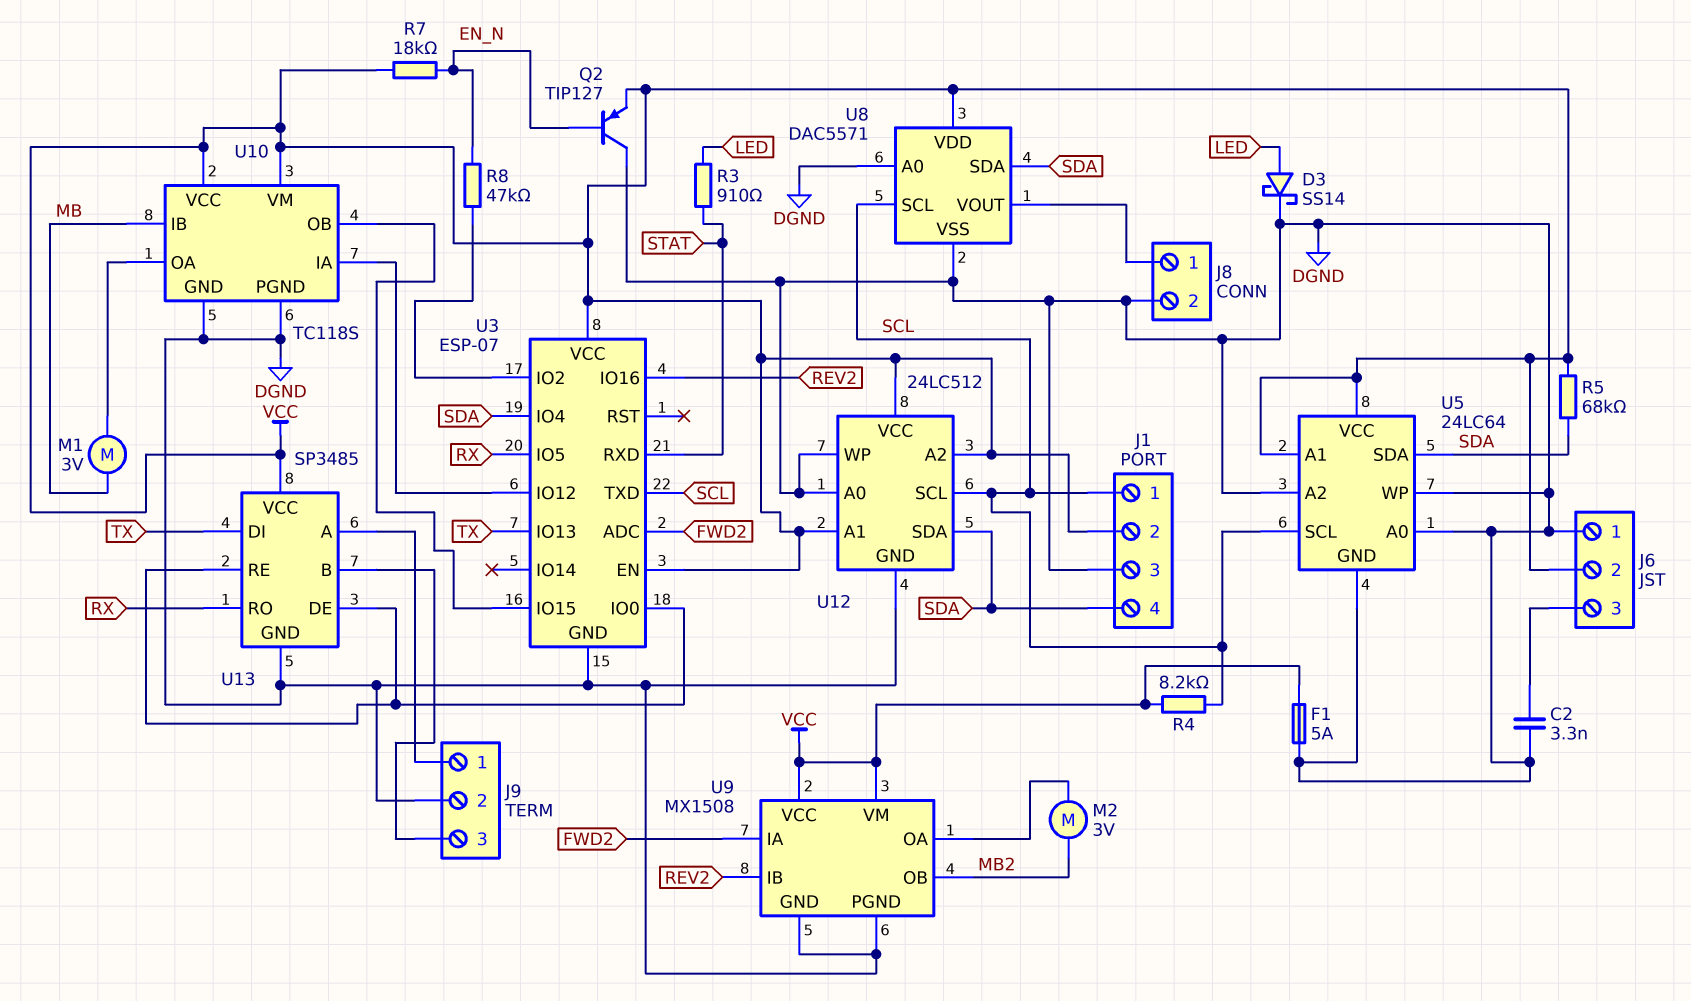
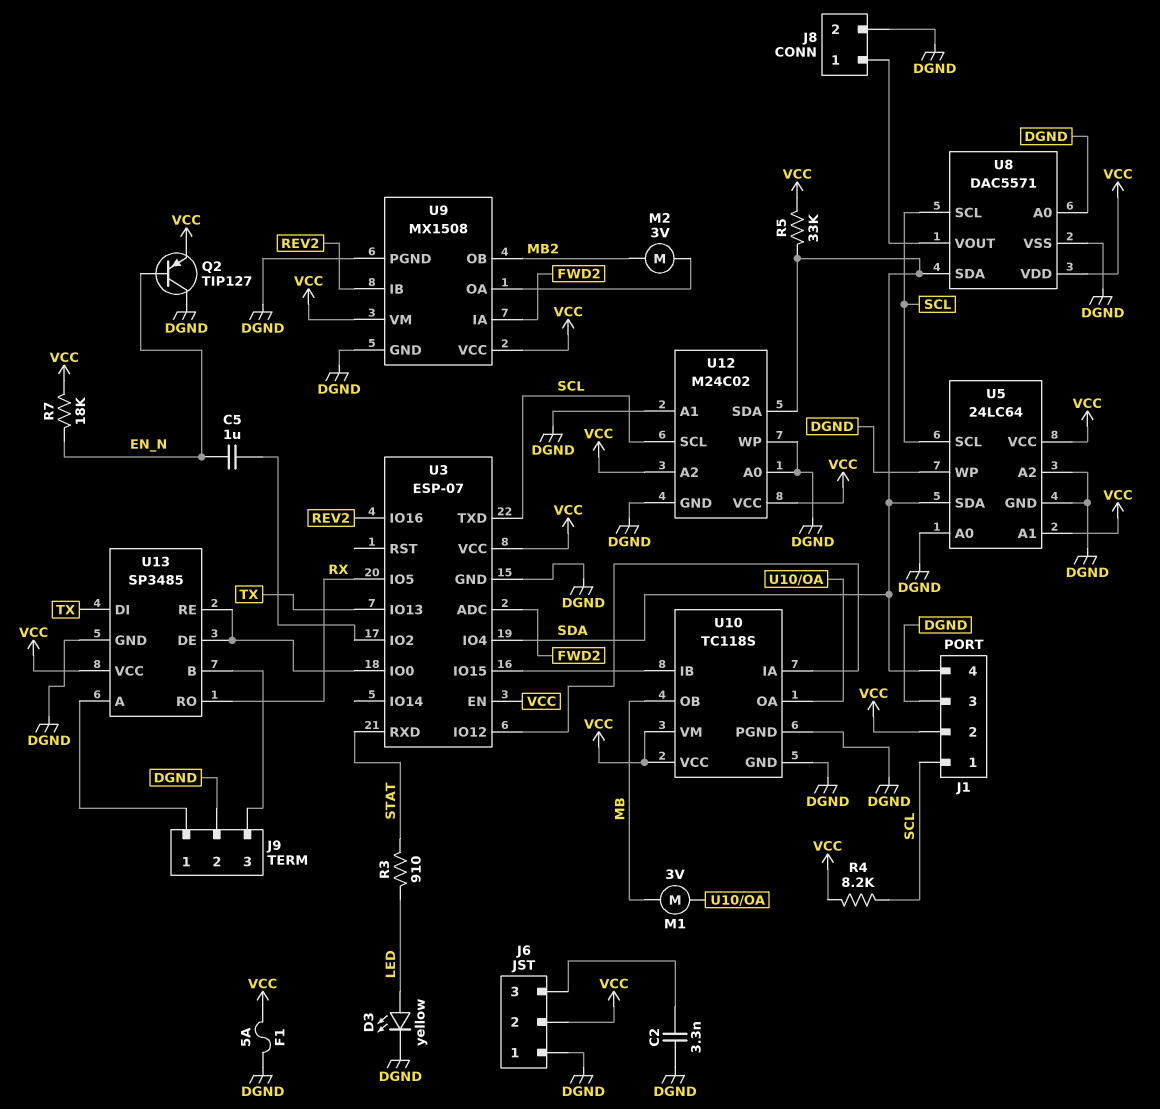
C5: none -> 1uF (EN_N, U3/IO2)
D3: schottky SS14 (A LED, K DGND) -> LED yellow (A LED, K DGND)
R5: 68k (SDA, VCC) -> 33k (SDA, VCC)
R8: 47k (EN_N, U3/IO2) -> none
U10 pin IB: MB -> U3/IO15
U10 pin OB: U3/IO15 -> MB
U12: 24LC512 -> M24C02
U12 pin A1: VCC -> DGND

